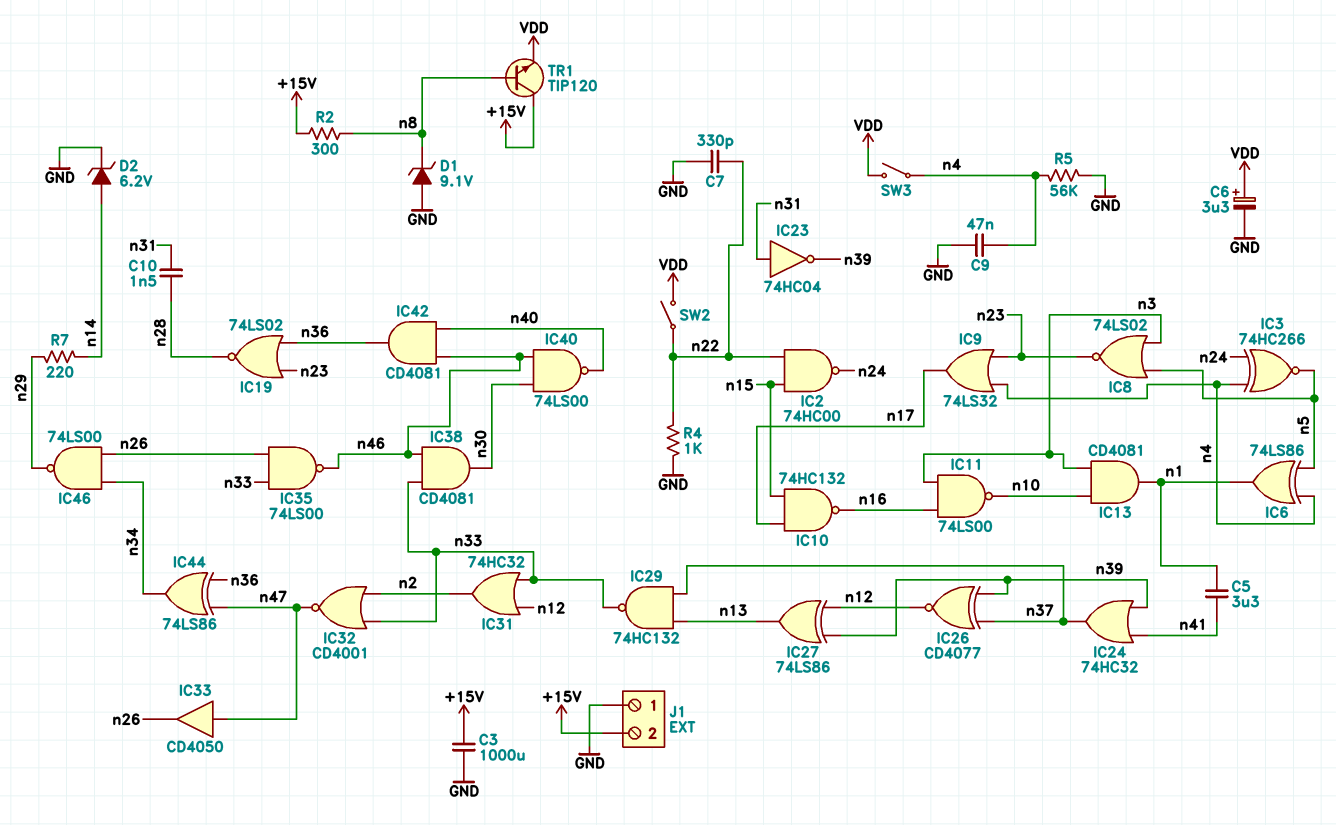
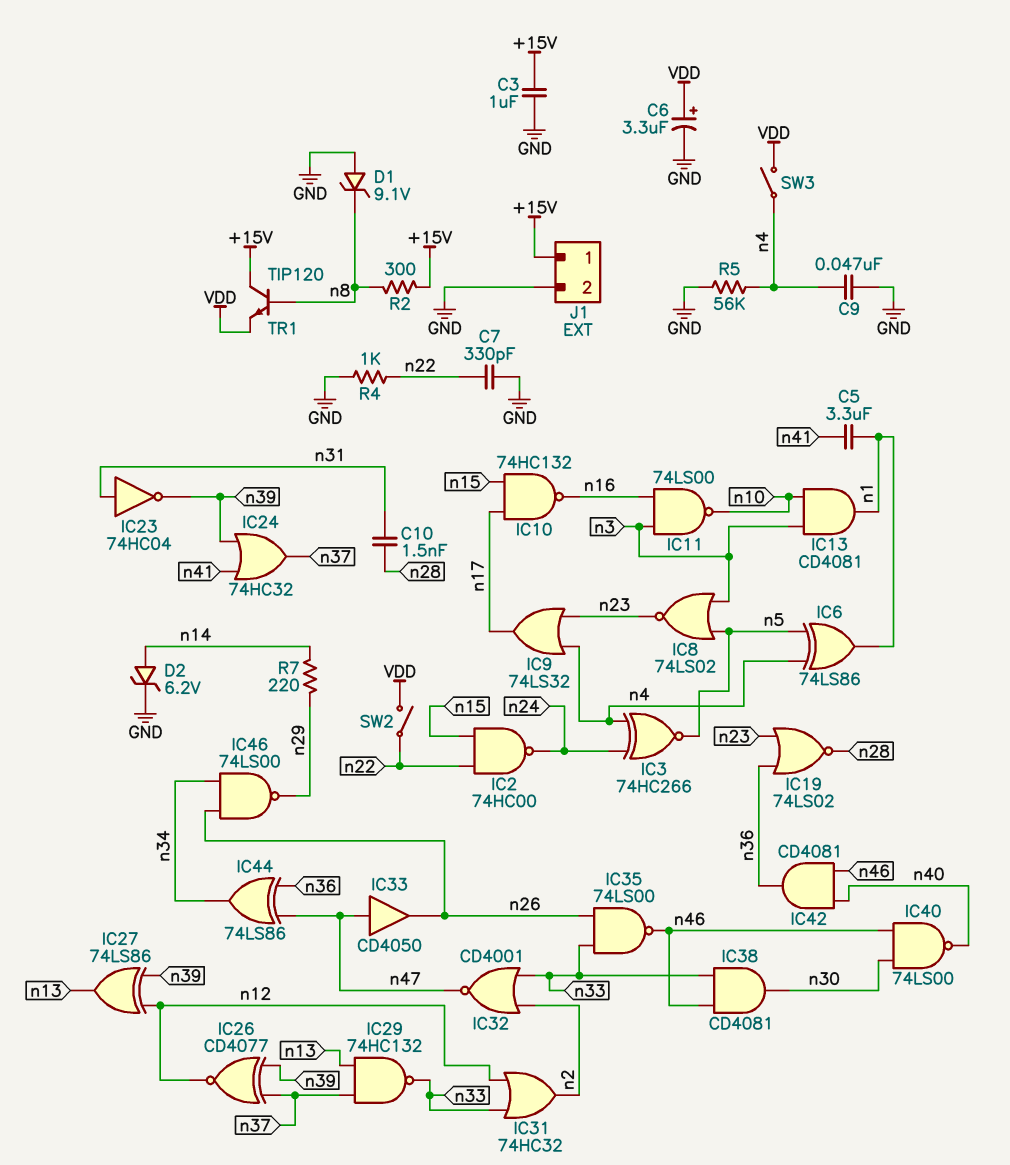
C3: 1000uF (+15V, GND) -> 1uF (+15V, GND)
J1 pin 1: GND -> +15V
J1 pin 2: +15V -> GND

